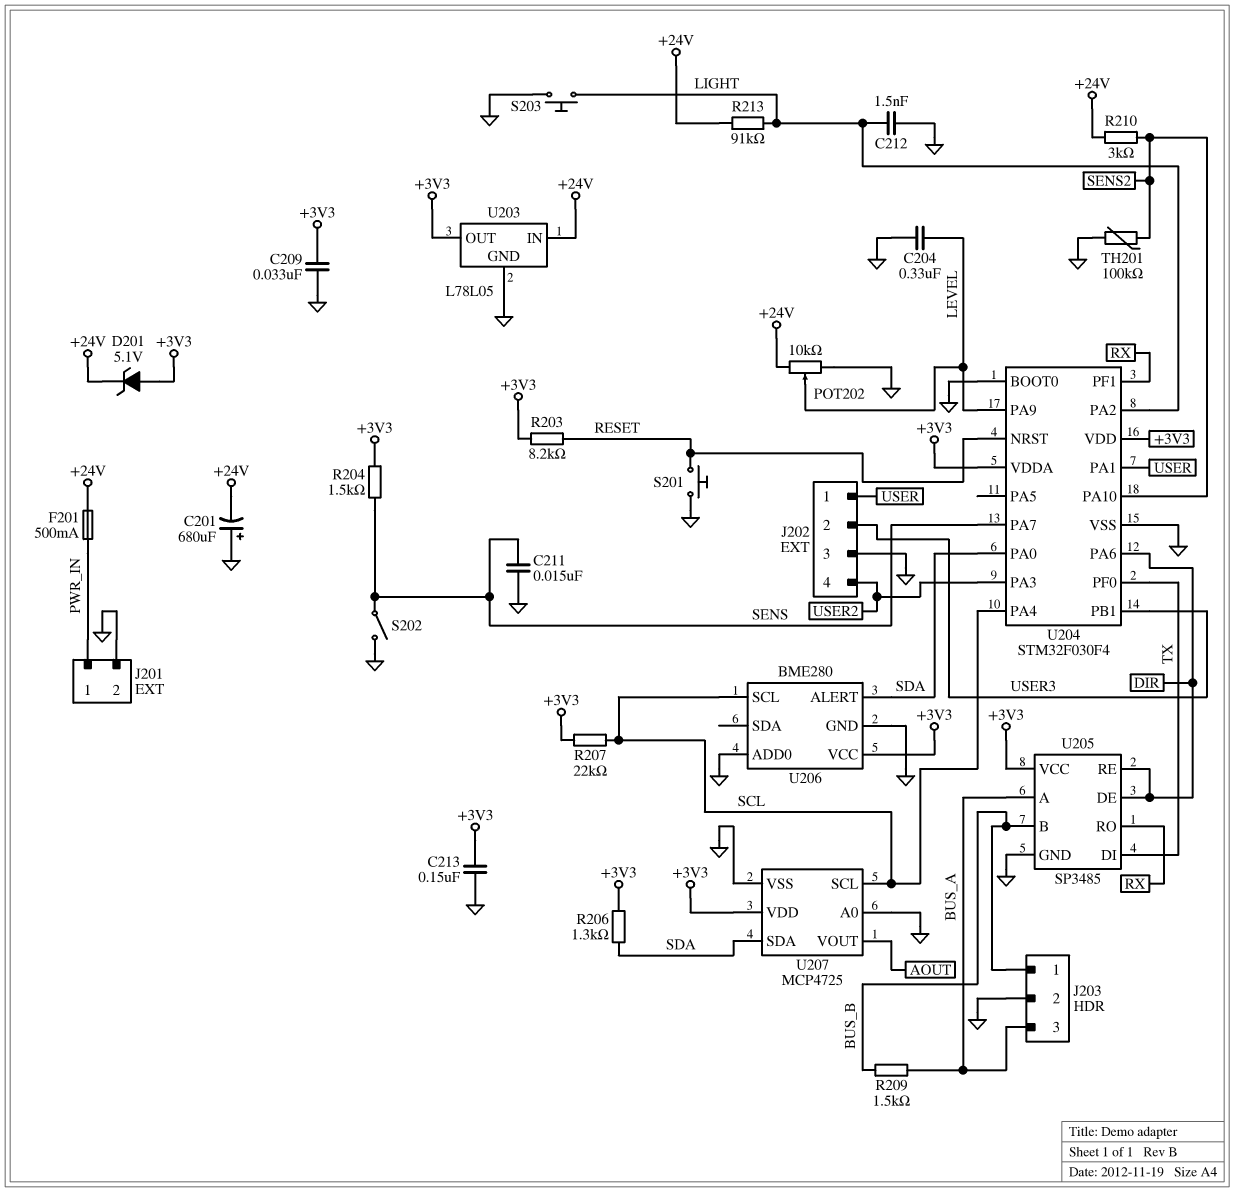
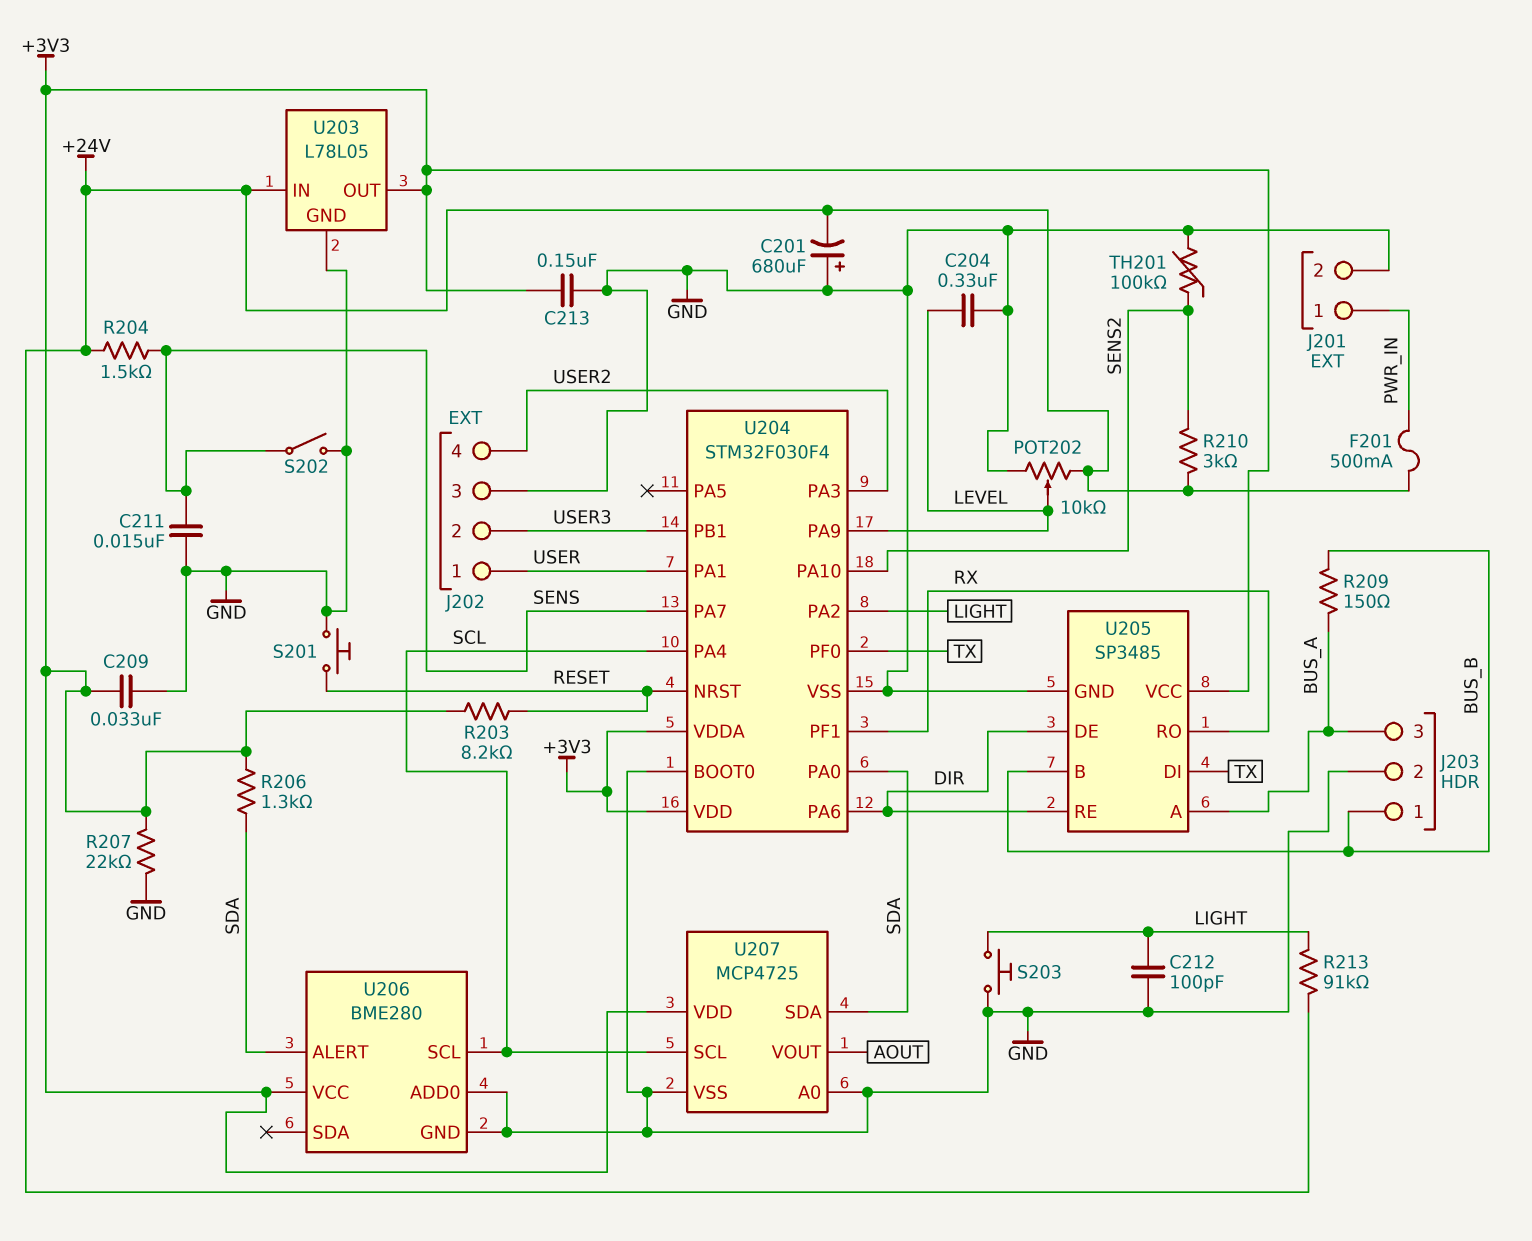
C212: 1.5nF (GND, LIGHT) -> 100pF (GND, LIGHT)
D201: zener 5.1V (A +3V3, K +24V) -> none
R204: 1.5k (+3V3, SENS) -> 1.5k (+24V, SENS)
R207: 22k (+3V3, SCL) -> 22k (+3V3, GND)
R209: 1.5k (BUS_A, BUS_B) -> 150 (BUS_A, BUS_B)

